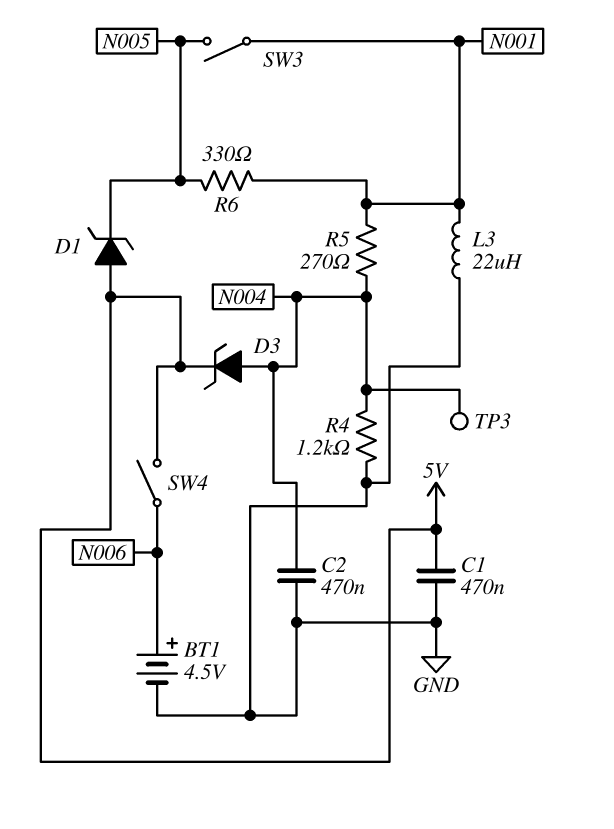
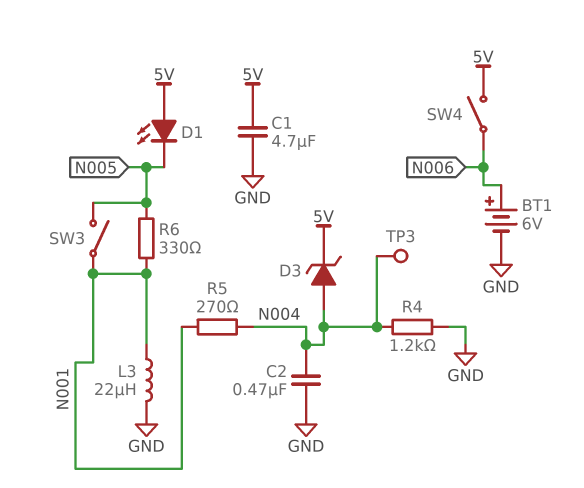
BT1: 4.5V (plus N006, minus GND) -> 6V (plus N006, minus GND)
C1: 470nF (5V, GND) -> 4.7uF (5V, GND)
D1: zener (A 5V, K N005) -> LED (A 5V, K N005)

